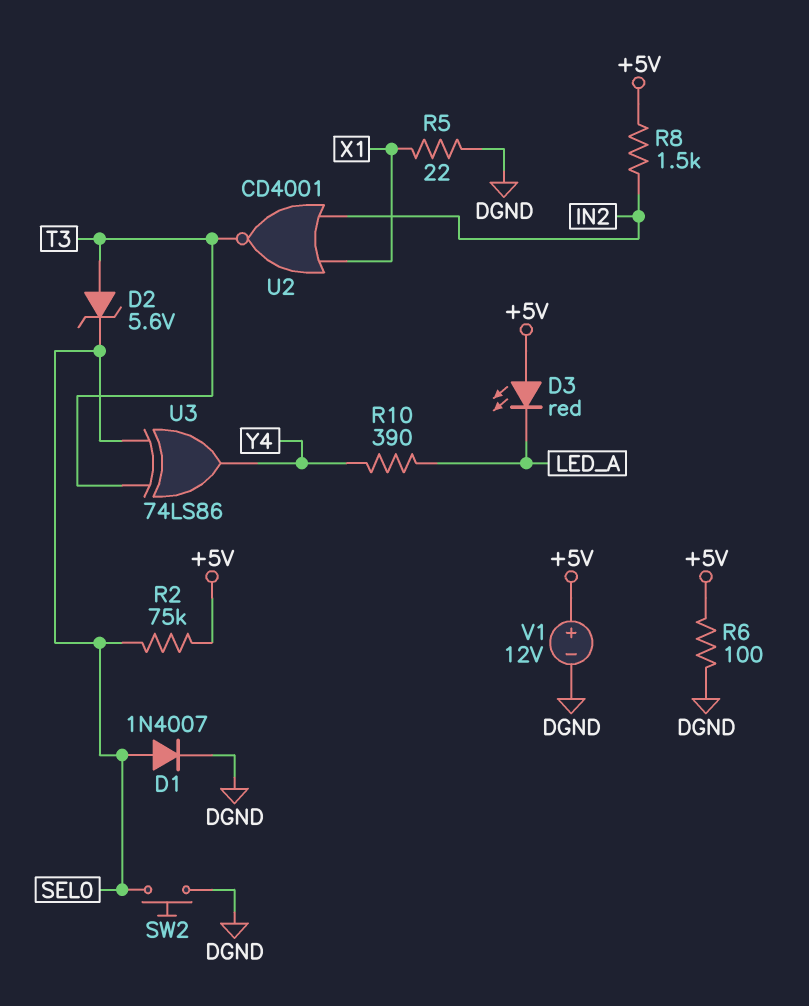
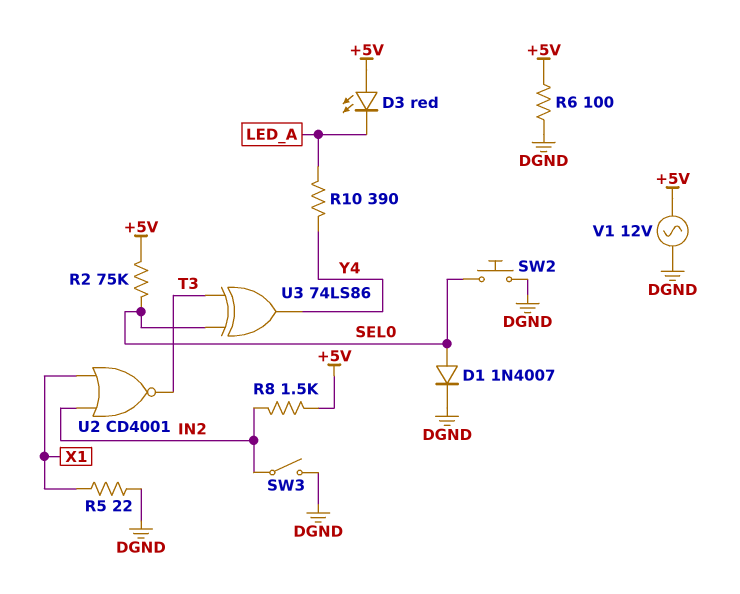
D2: zener 5.6V (A T3, K SEL0) -> none
SW3: none -> switch (DGND, IN2)
V1: 12V (plus +5V, minus DGND) -> AC 12V (+5V, DGND)

